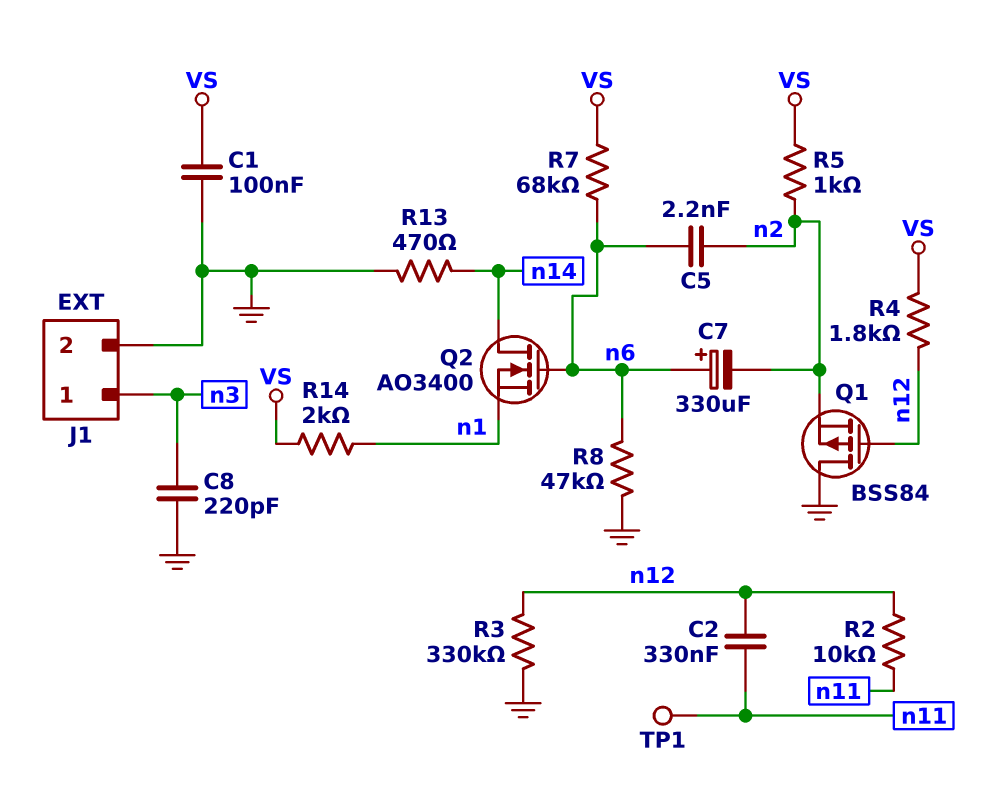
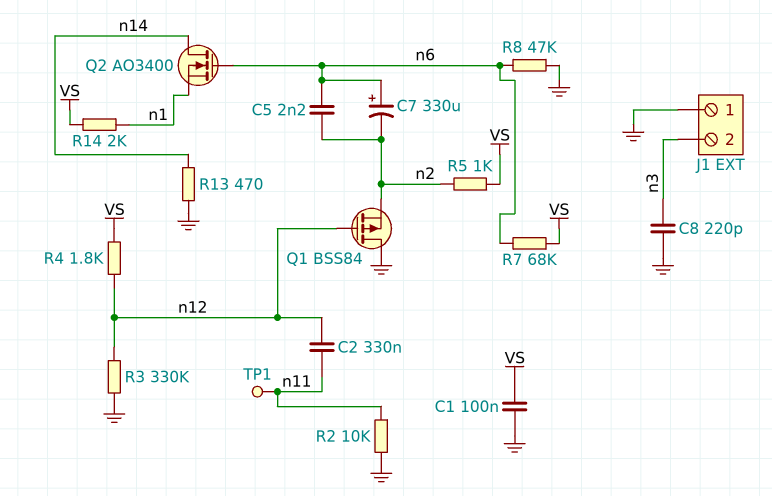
J1 pin 1: n3 -> GND
J1 pin 2: GND -> n3
R2: 10k (n11, n12) -> 10k (GND, n11)

